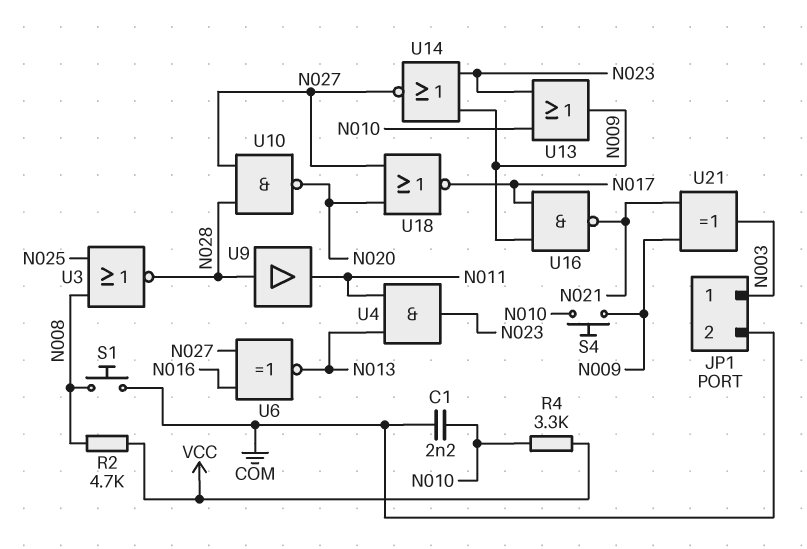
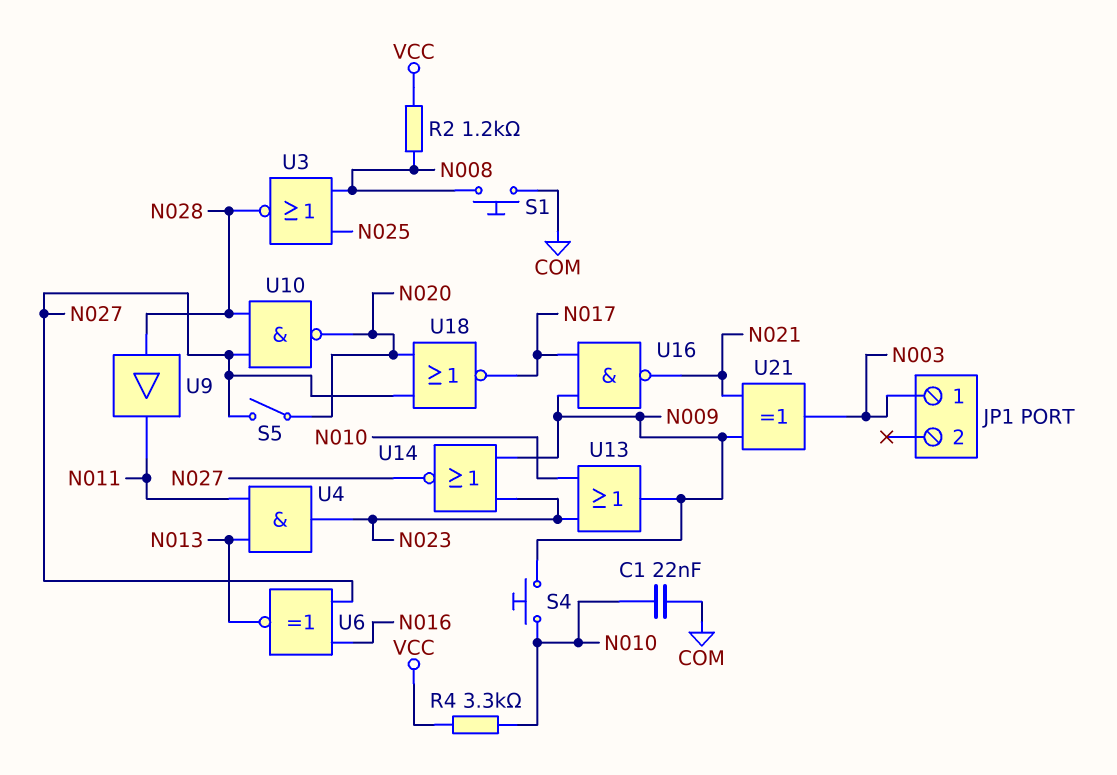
C1: 2.2nF (COM, N010) -> 22nF (COM, N010)
JP1 pin 2: COM -> none
R2: 4.7k (N008, VCC) -> 1.2k (N008, VCC)
S5: none -> switch (N020, N027)

